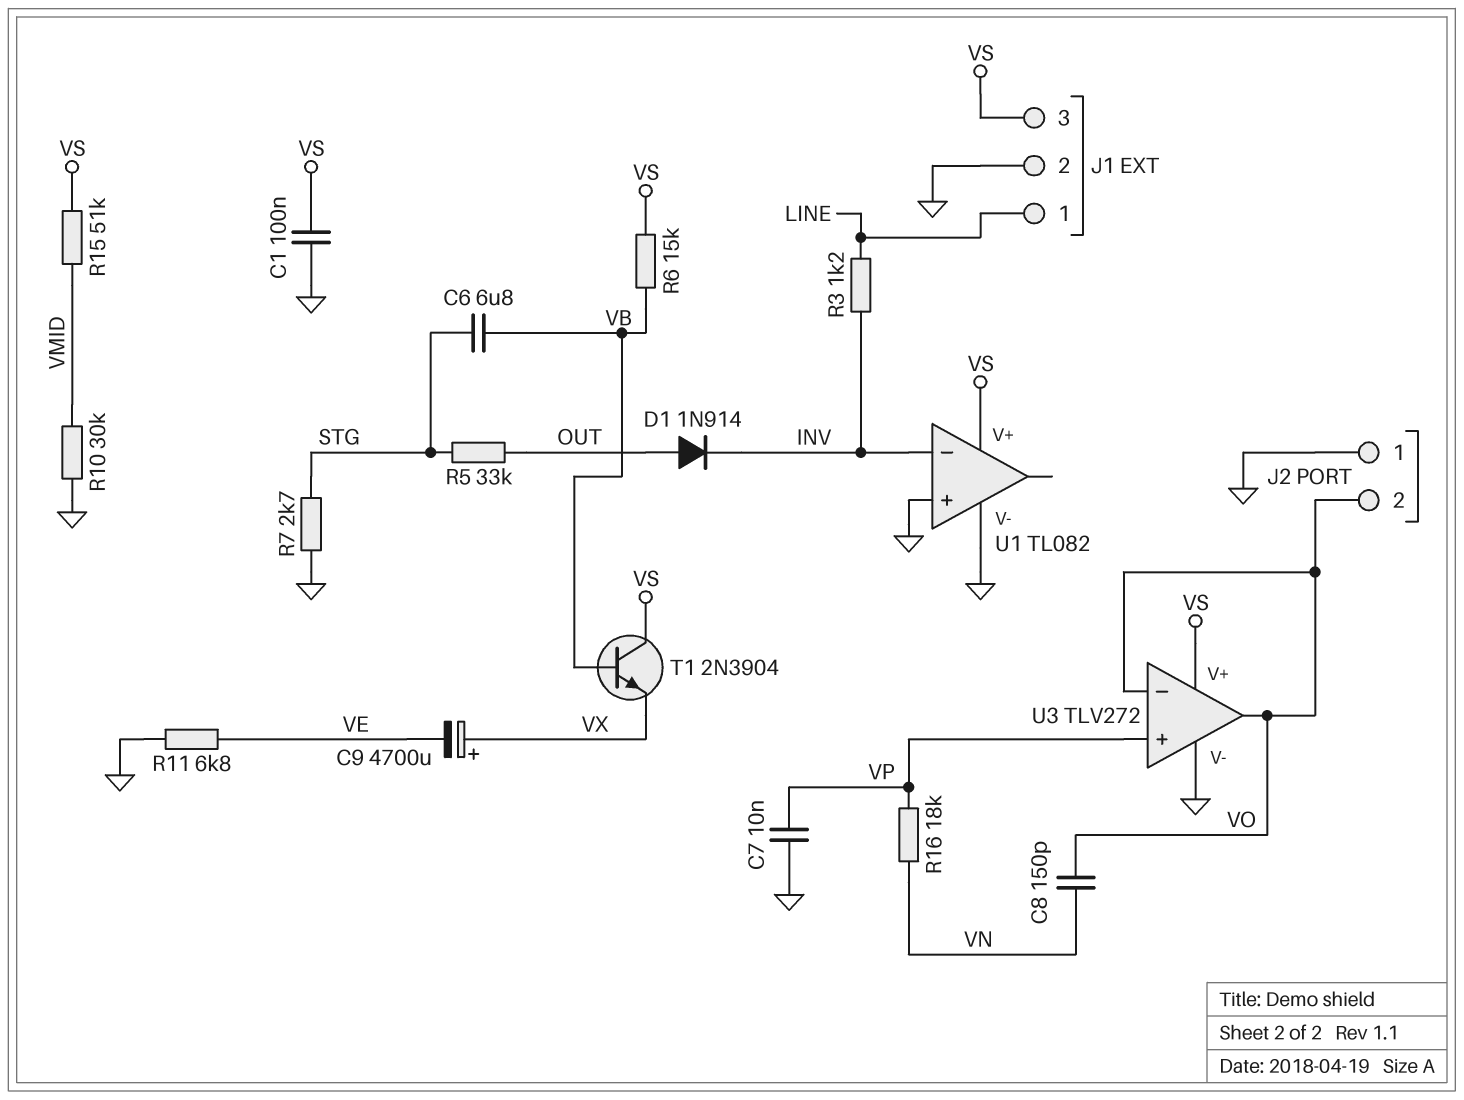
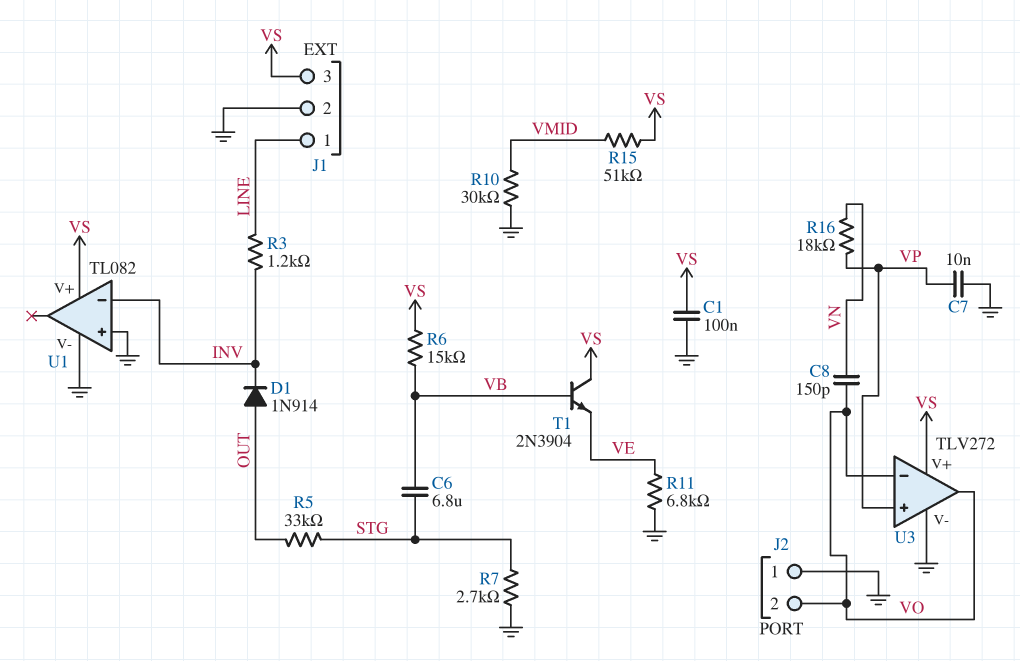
C9: 4700uF (plus VX, minus VE) -> none
T1: NPN 2N3904 (B VB, C VS, E VX) -> NPN 2N3904 (B VB, C VS, E VE)

